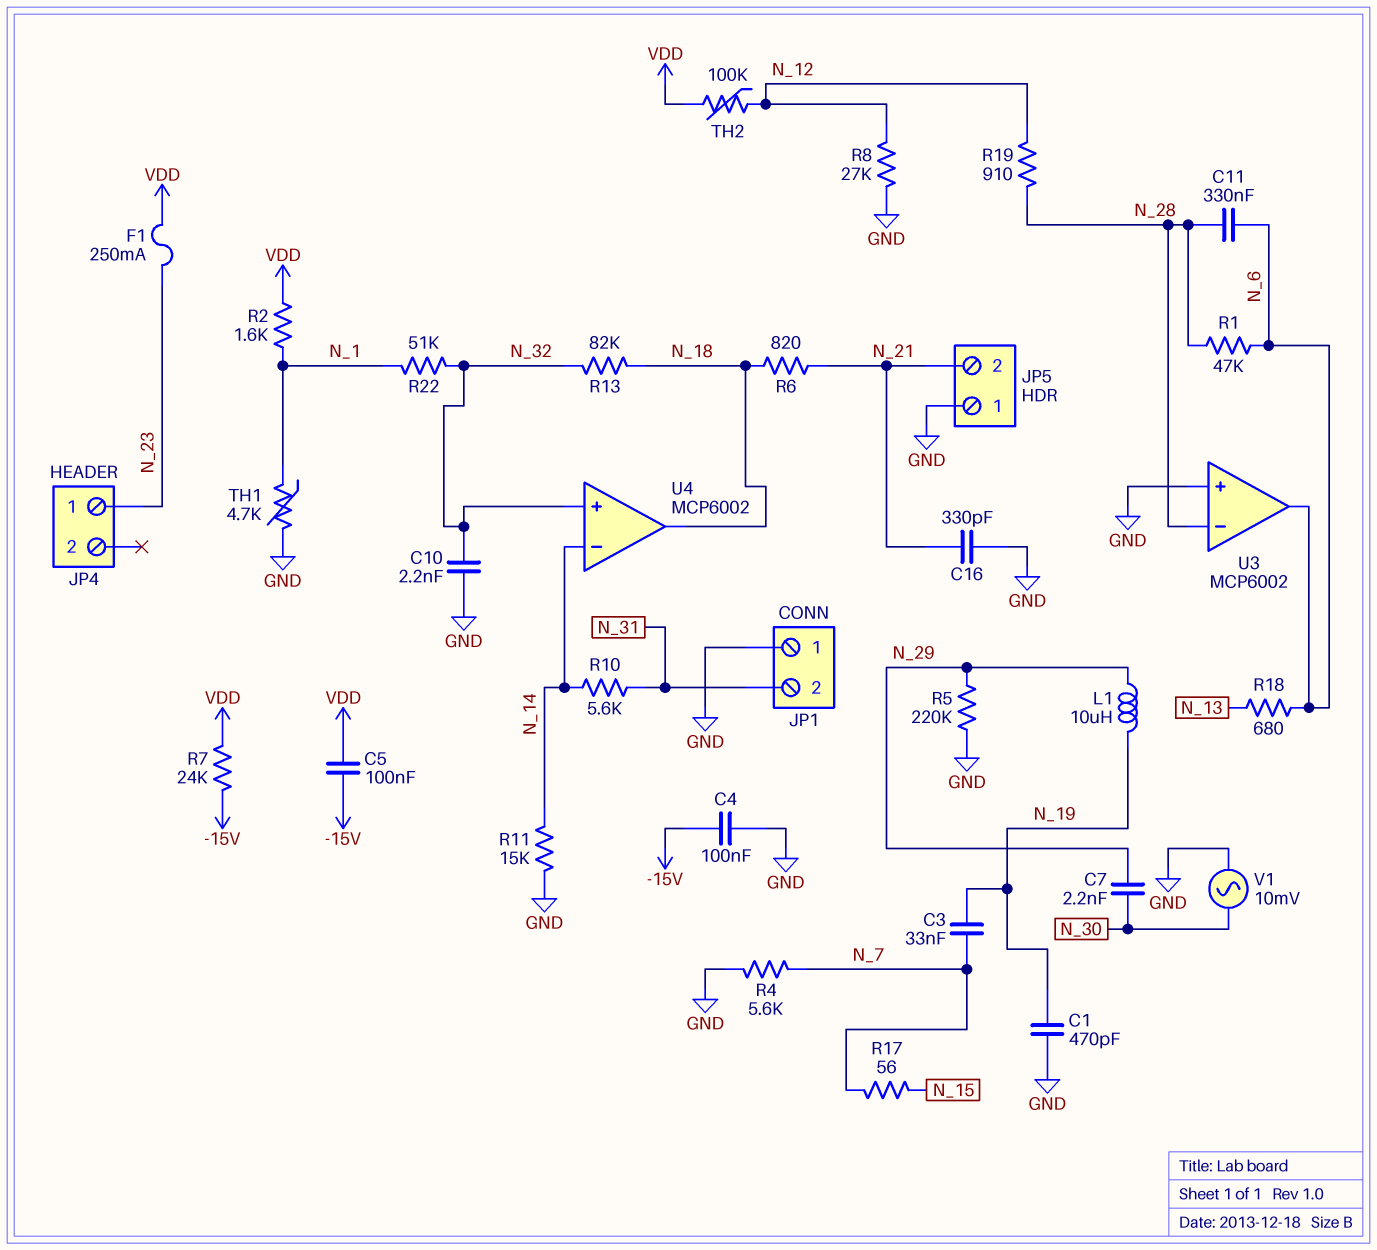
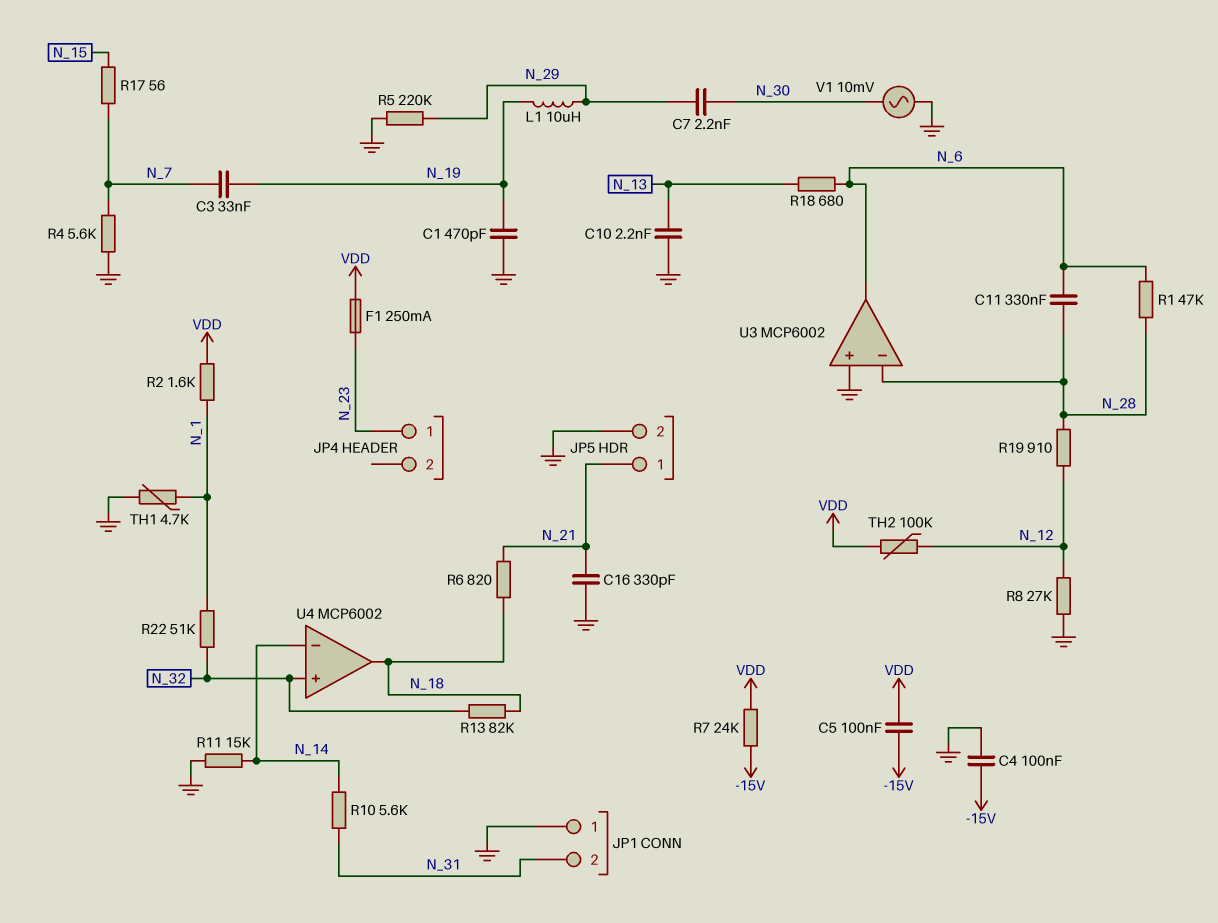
C10: 2.2nF (GND, N_32) -> 2.2nF (GND, N_13)
JP5 pin 1: GND -> N_21
JP5 pin 2: N_21 -> GND

